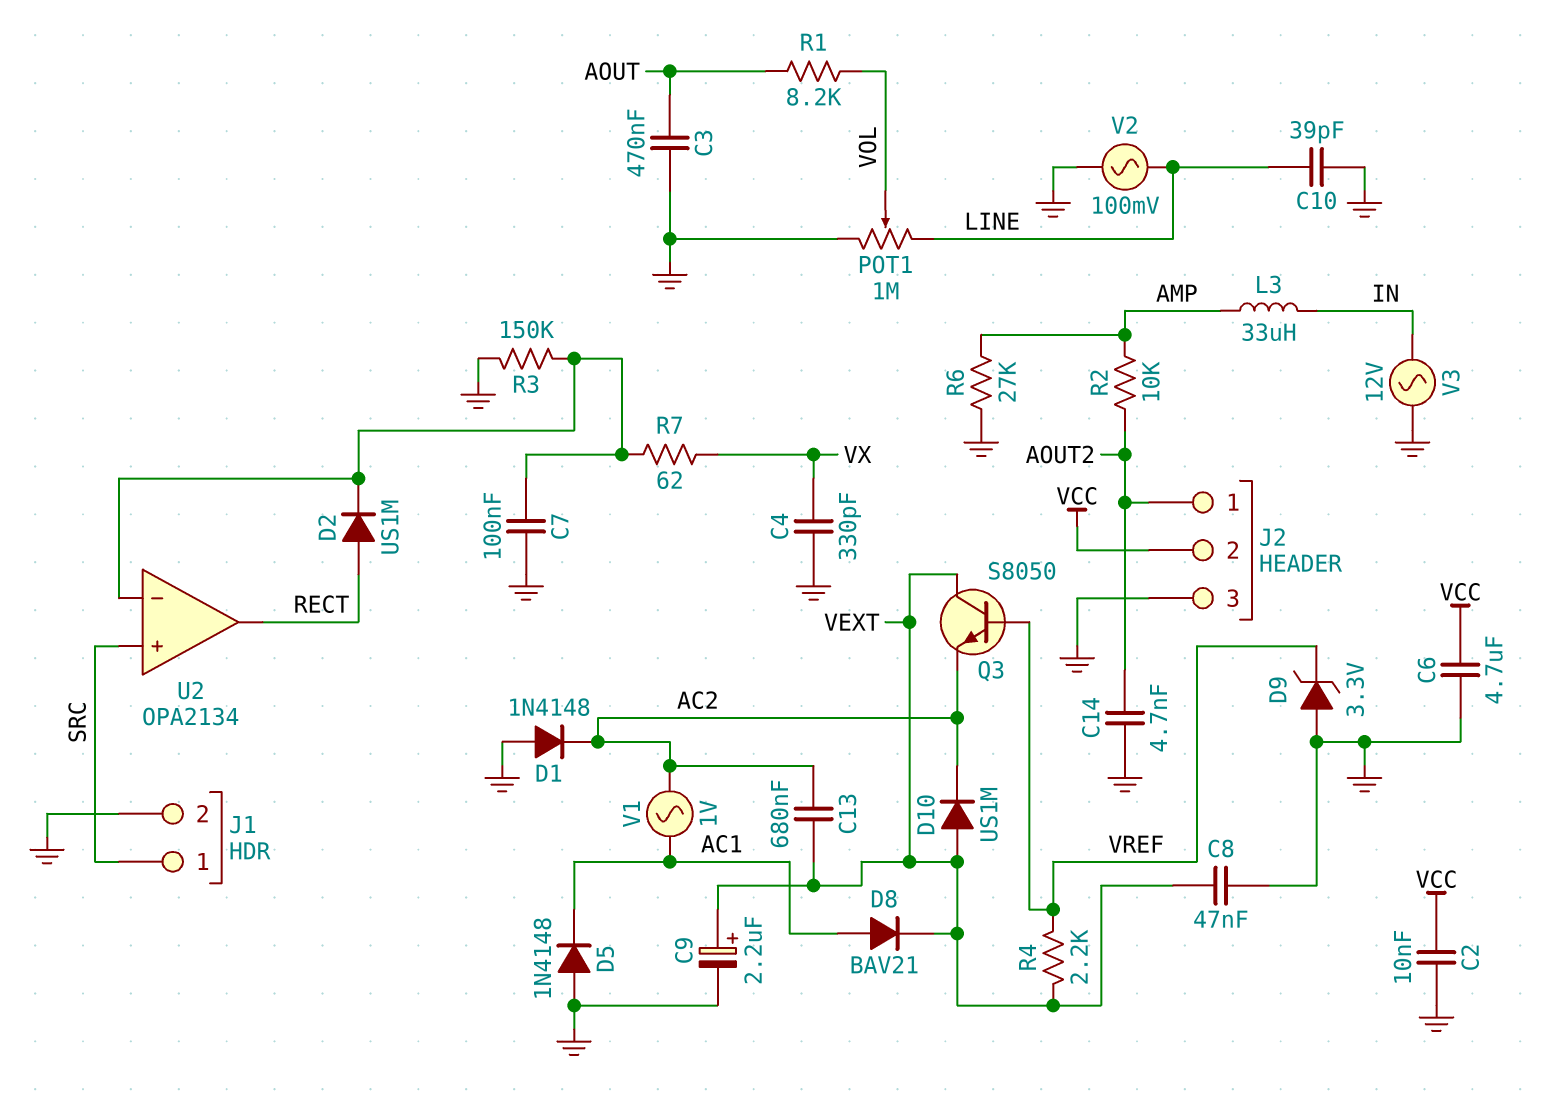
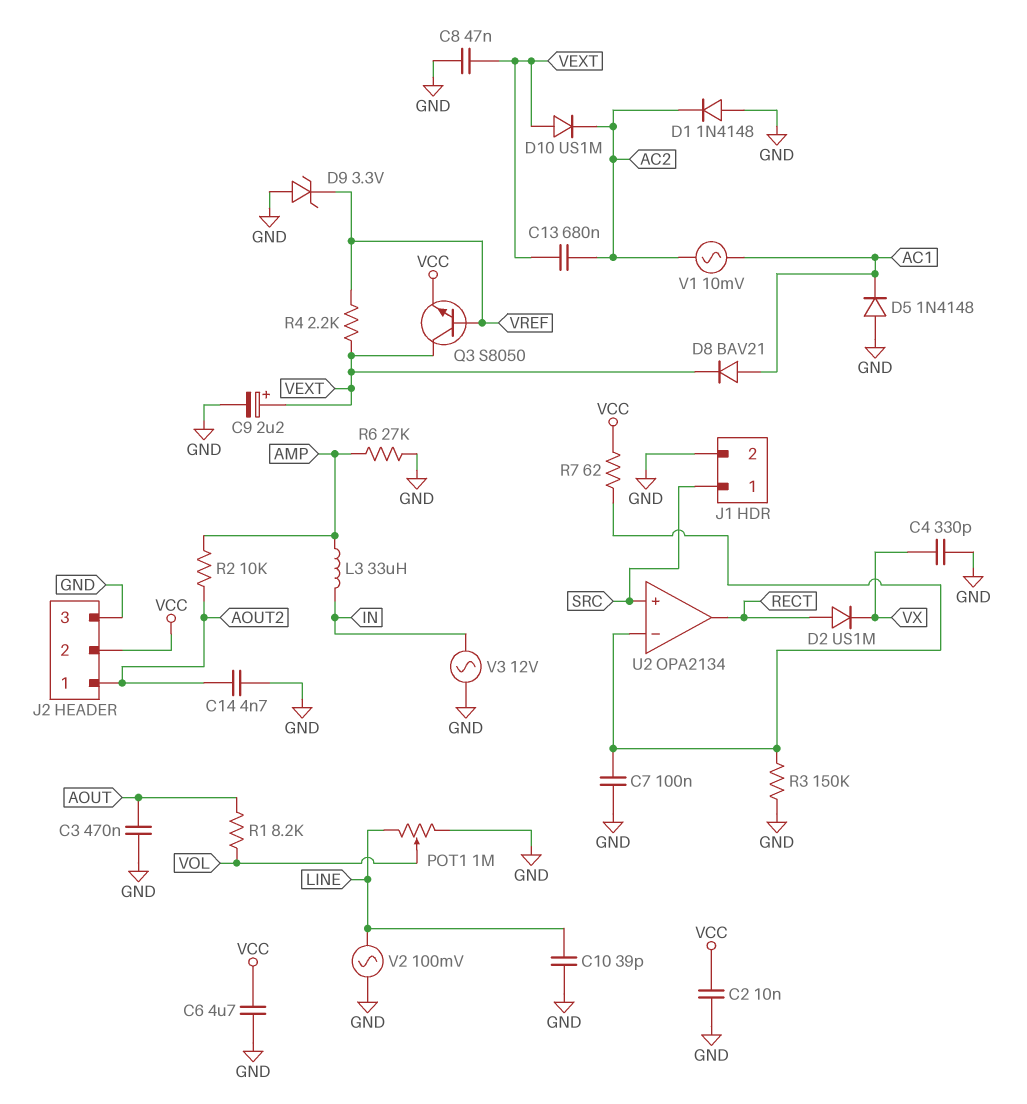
D2: diode US1M (A RECT, K U2/in-) -> diode US1M (A RECT, K VX)
Q3: NPN S8050 (B VREF, C VEXT, E AC2) -> NPN S8050 (B VREF, C VEXT, E VCC)
R7: 62 (U2/in-, VX) -> 62 (U2/in-, VCC)
V1: AC 1V (AC1, AC2) -> AC 10mV (AC1, AC2)

